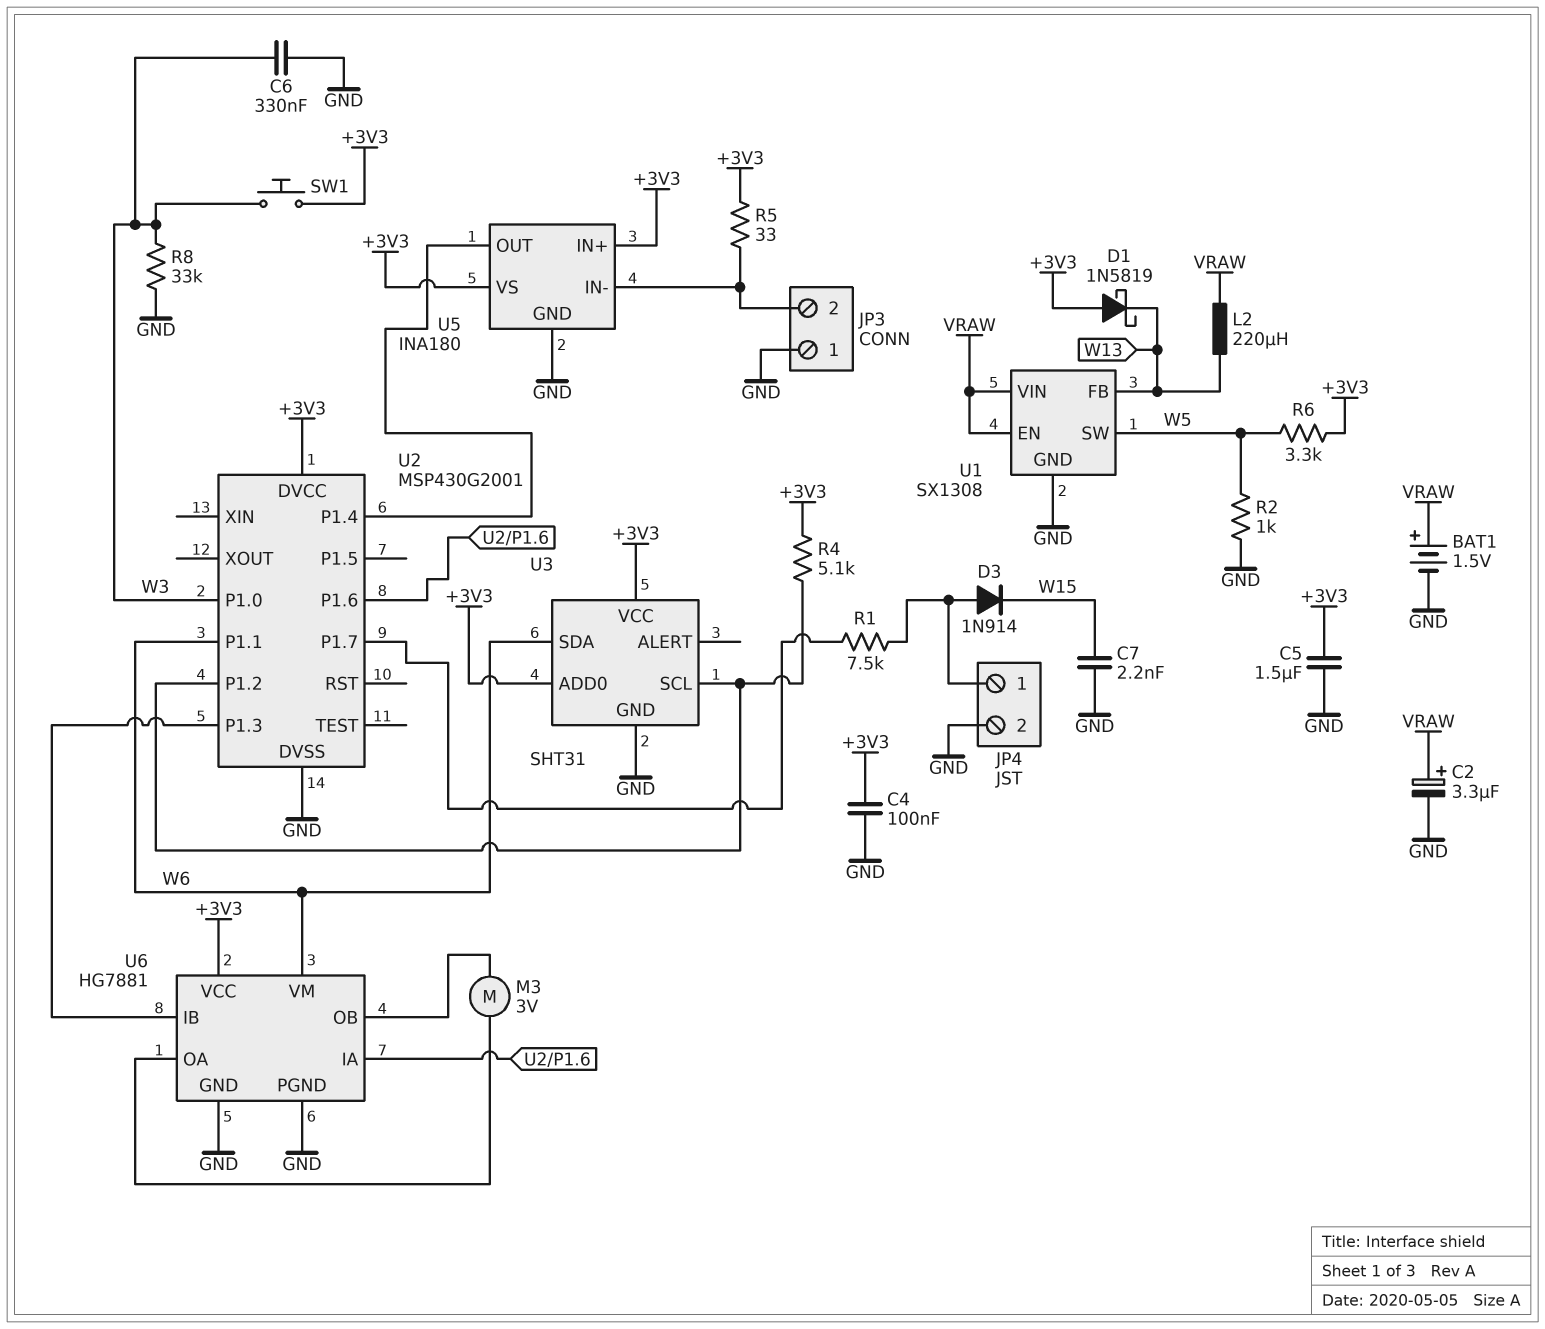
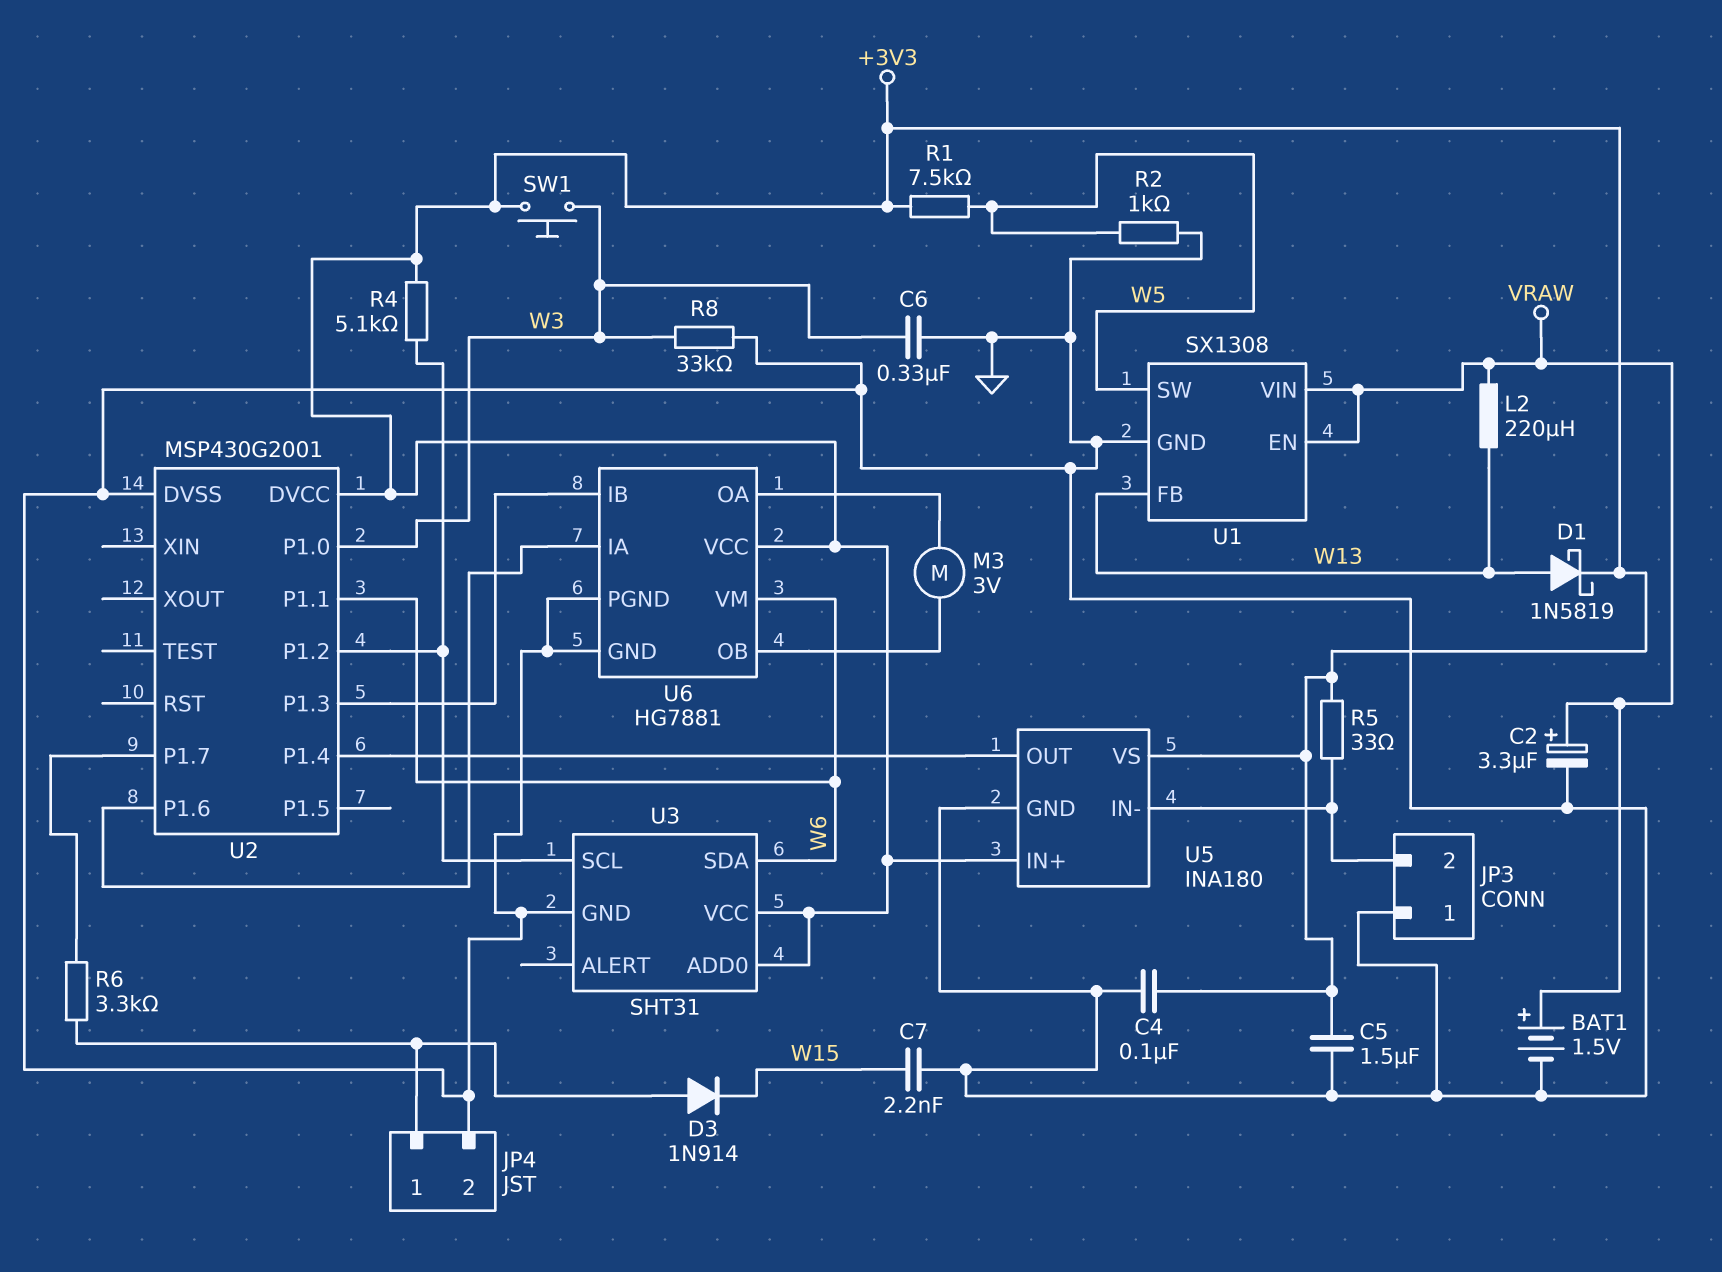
D1: schottky 1N5819 (A +3V3, K W13) -> schottky 1N5819 (A W13, K +3V3)
R1: 7.5k (JP4/1, U2/P1.7) -> 7.5k (+3V3, W5)
R6: 3.3k (+3V3, W5) -> 3.3k (JP4/1, U2/P1.7)

